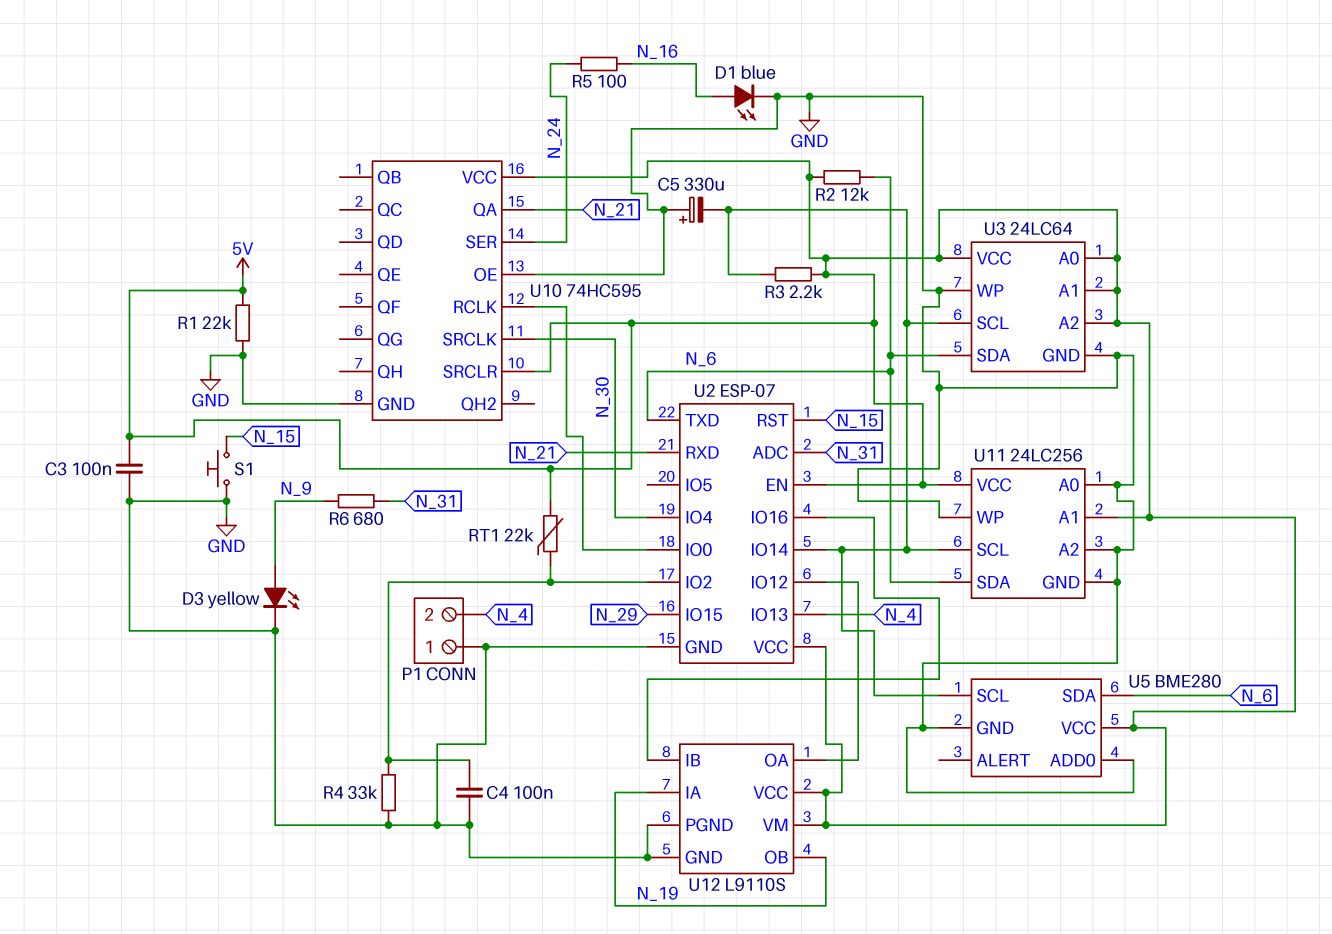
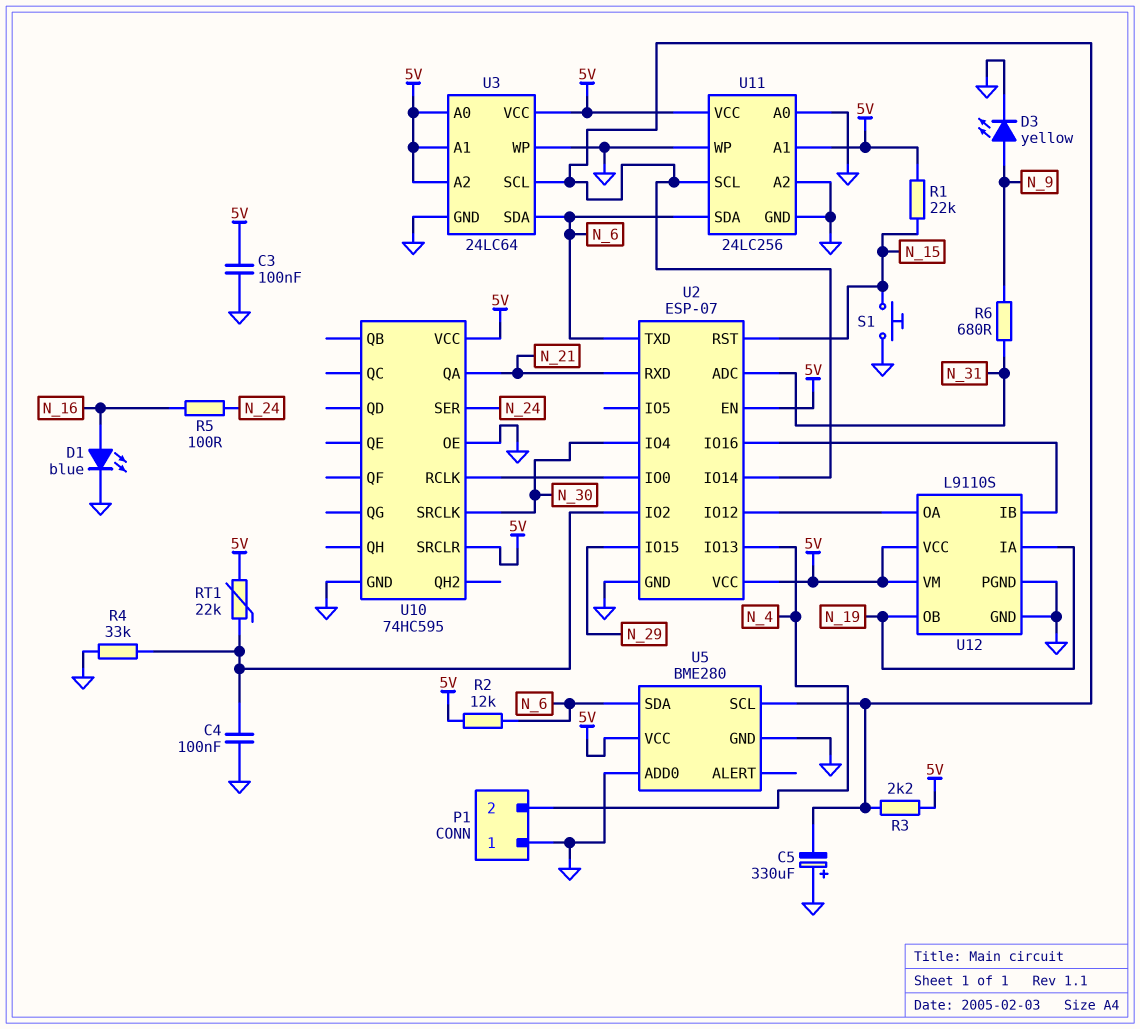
R1: 22k (5V, GND) -> 22k (5V, N_15)

